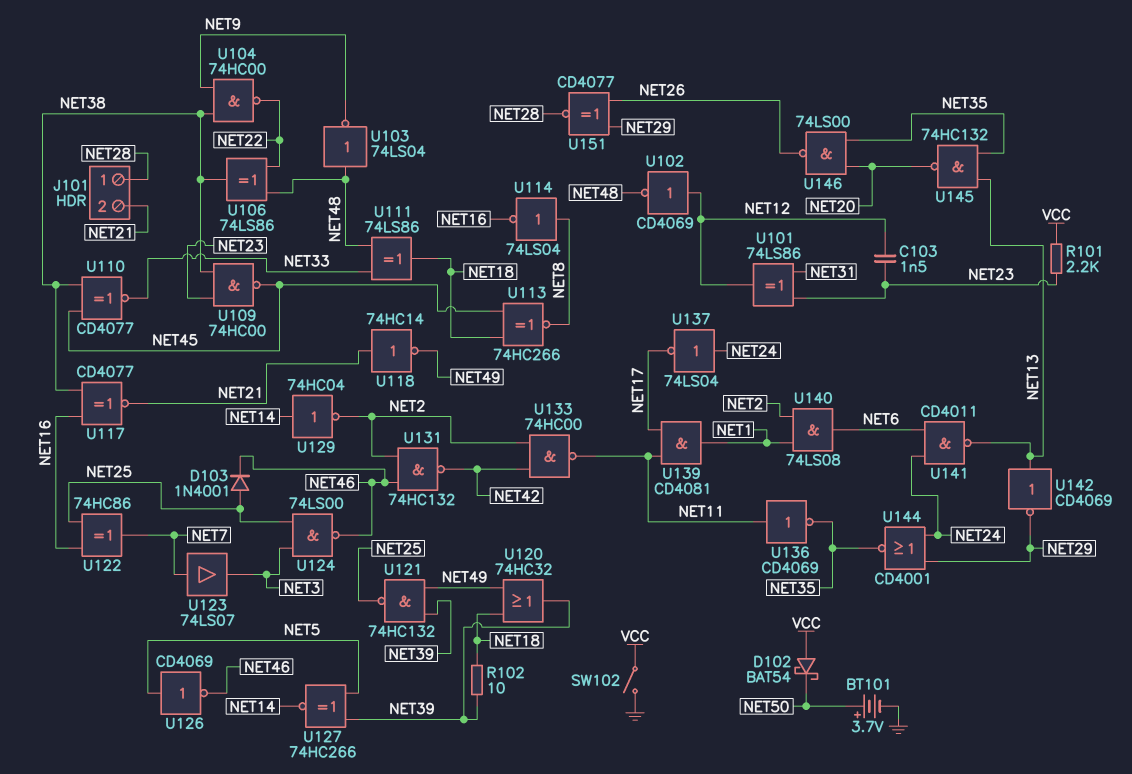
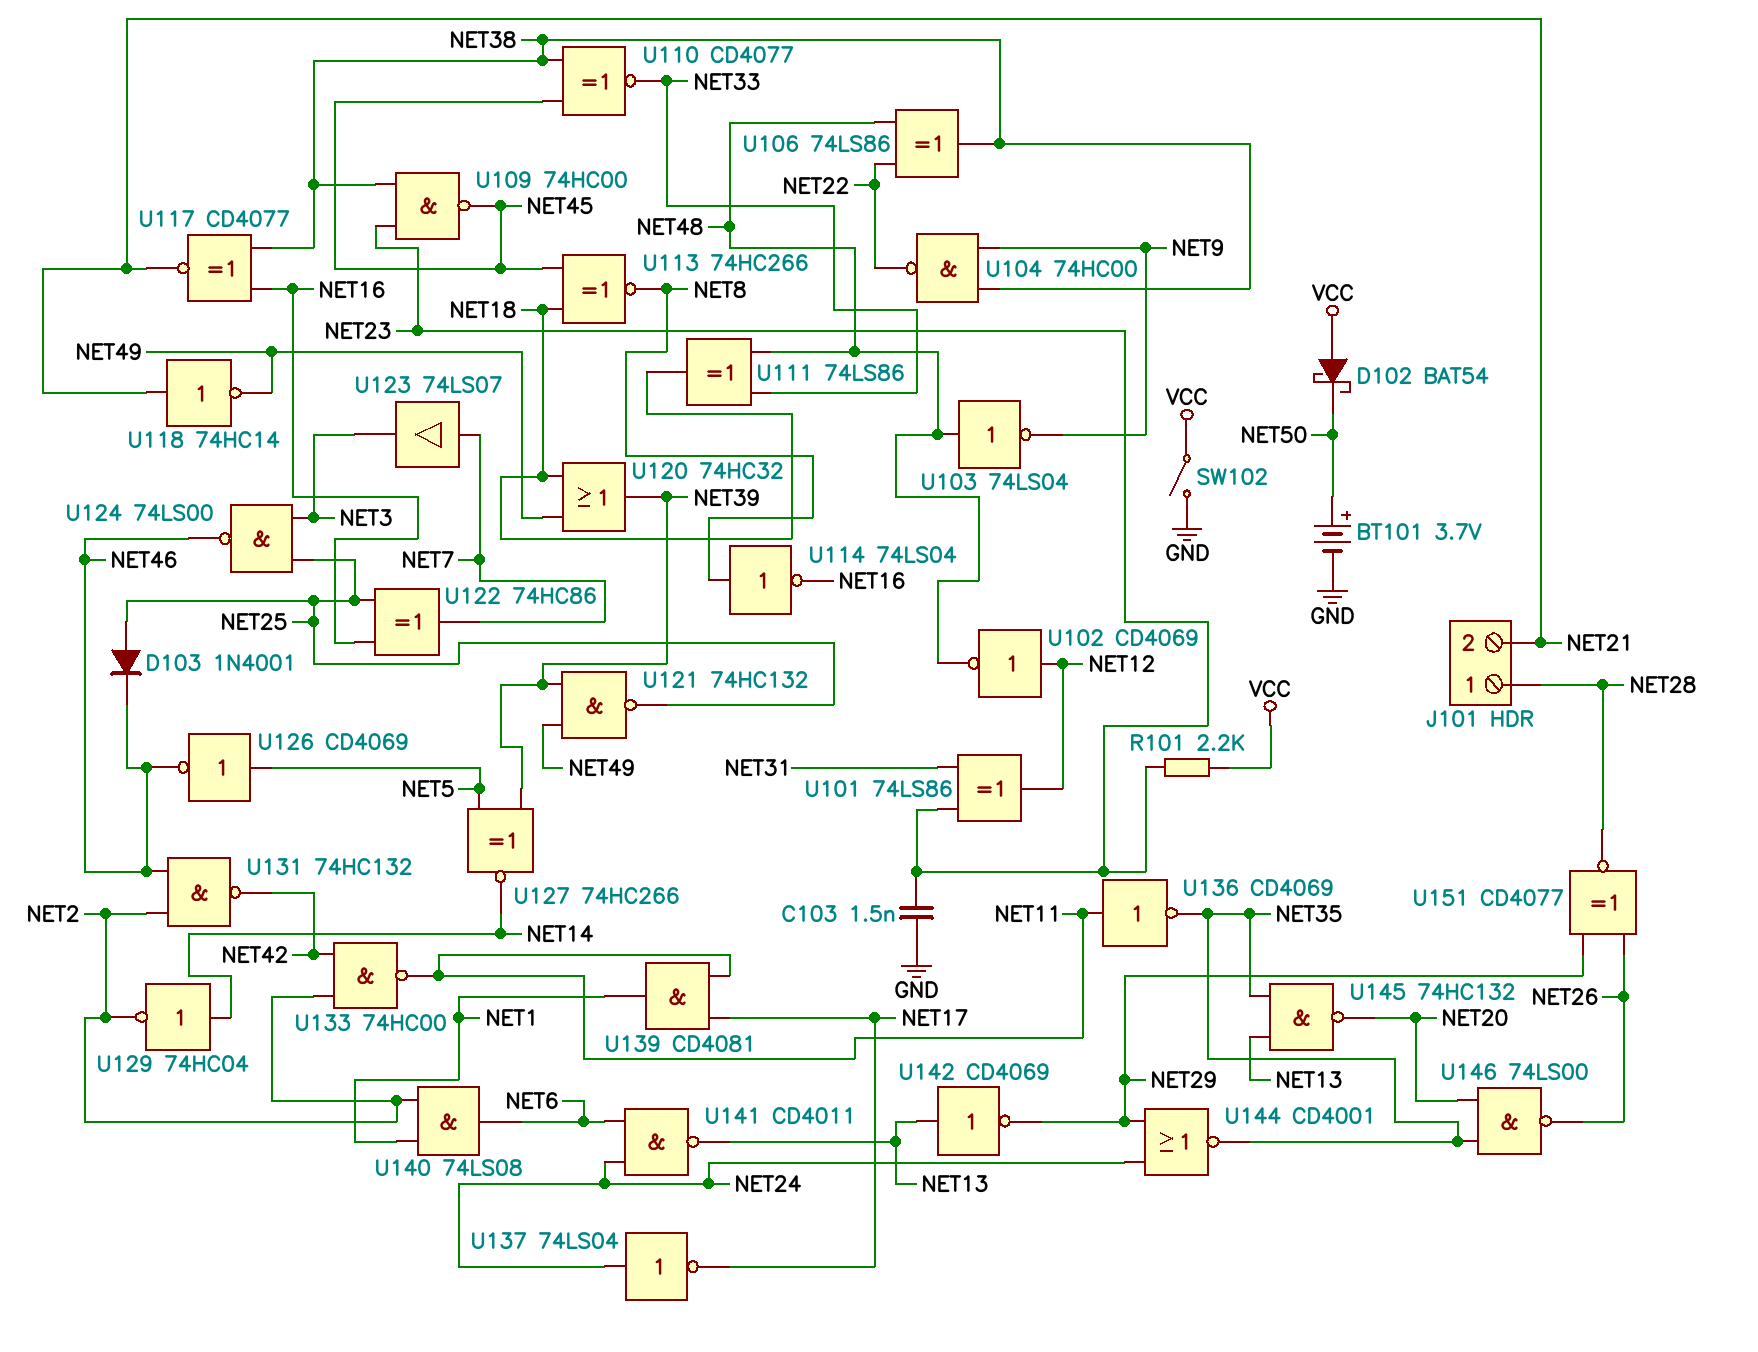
C103: 1.5nF (NET12, NET23) -> 1.5nF (GND, NET23)
R102: 10 (NET18, NET39) -> none

